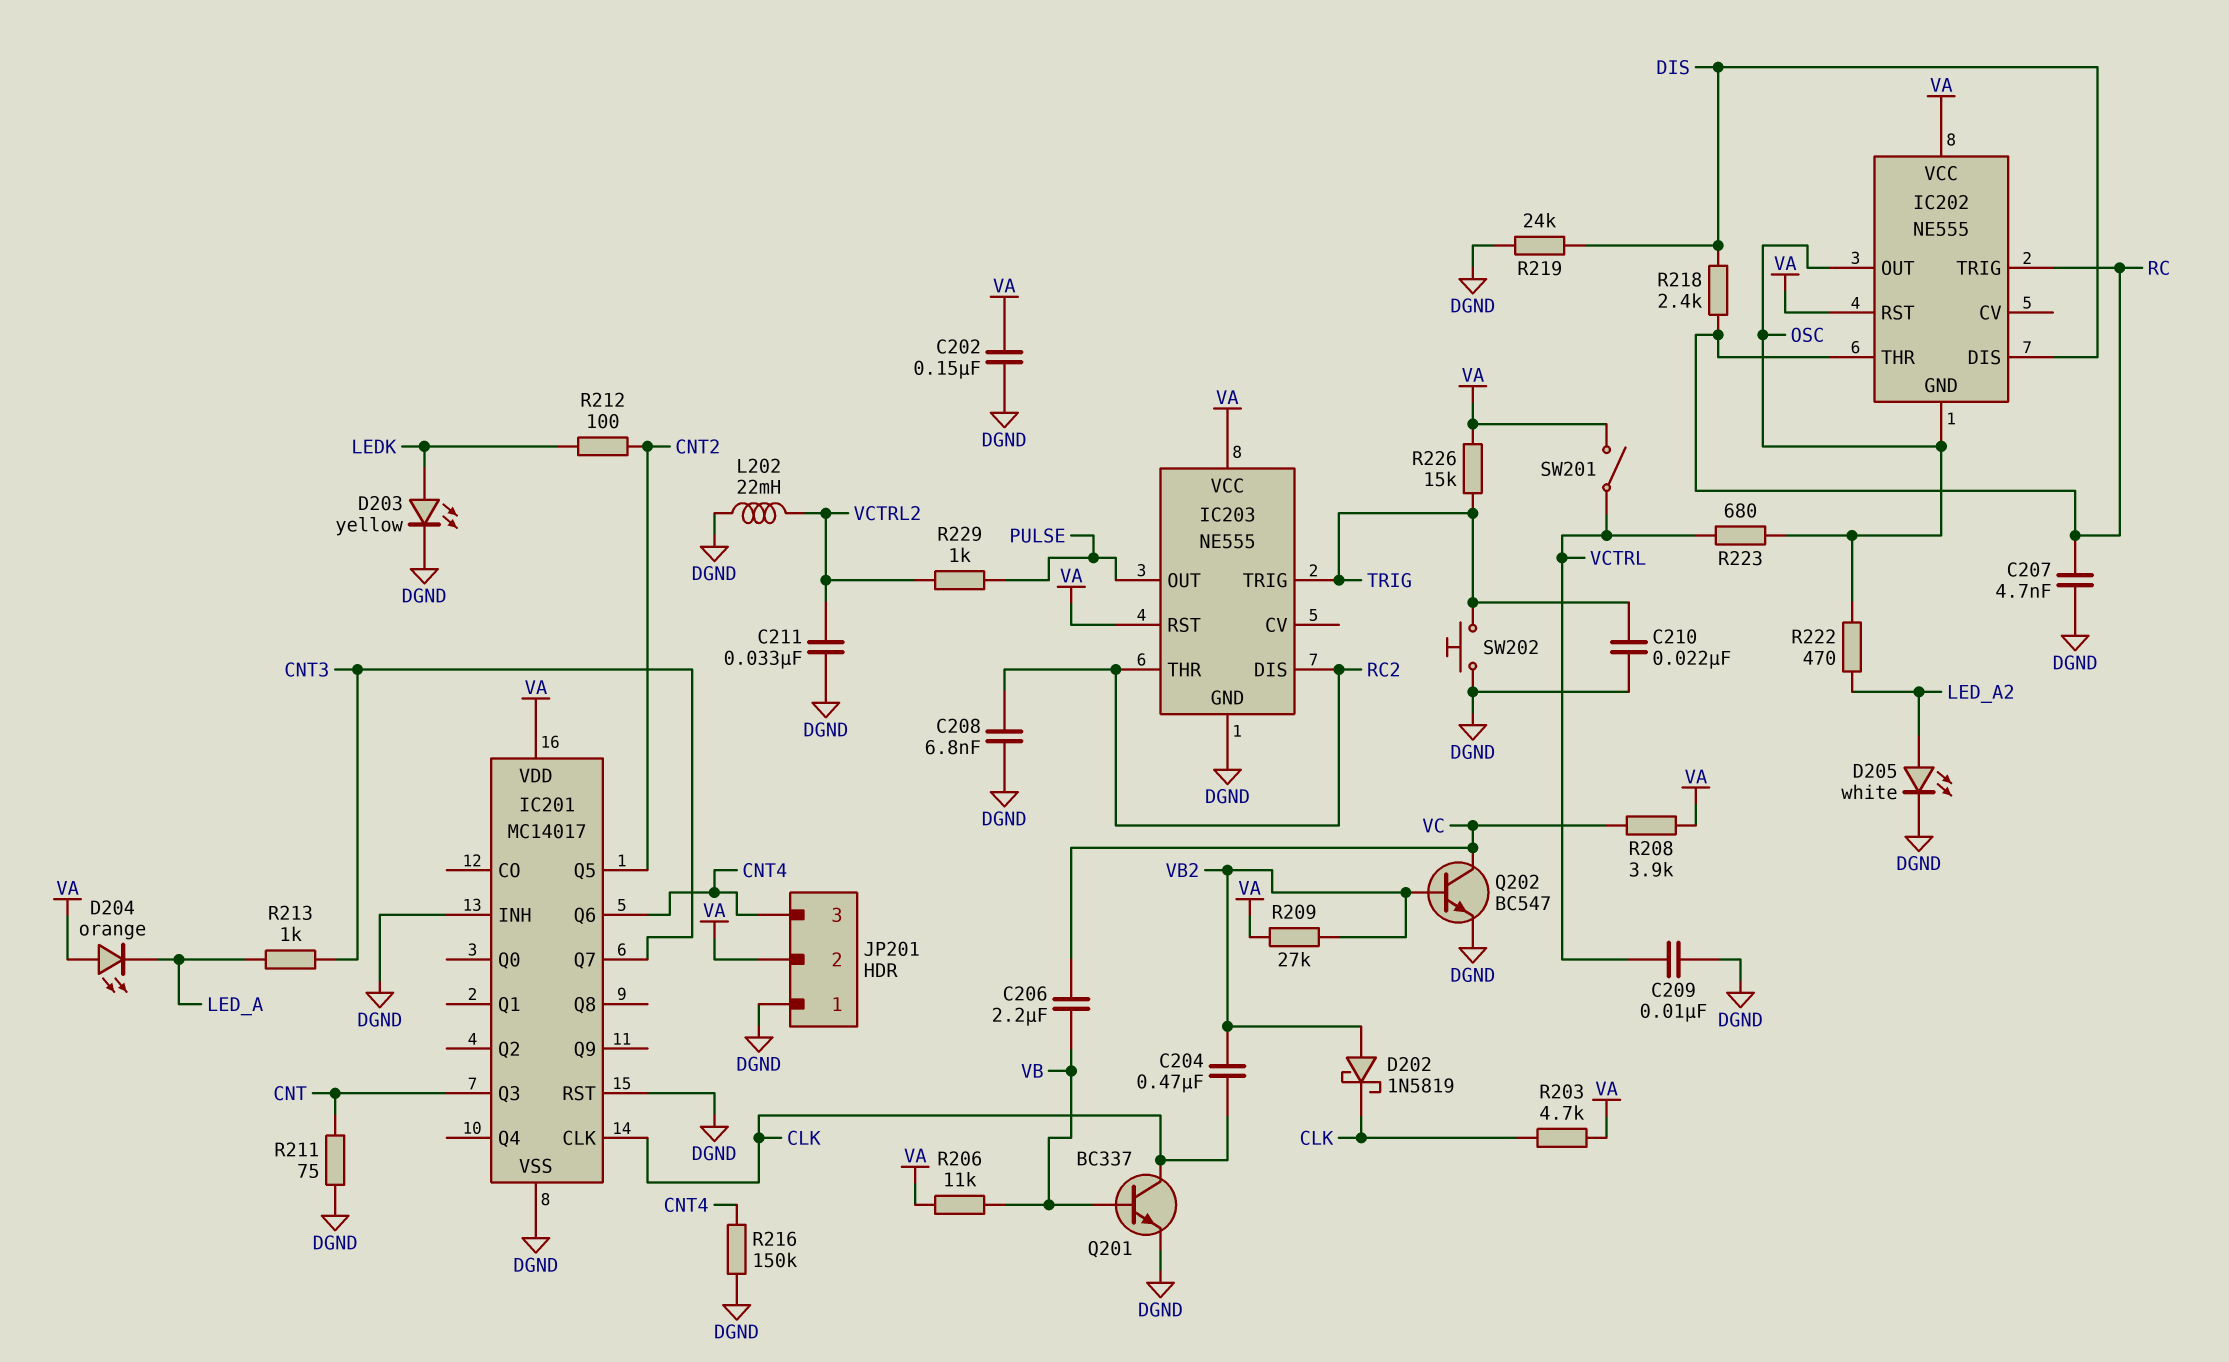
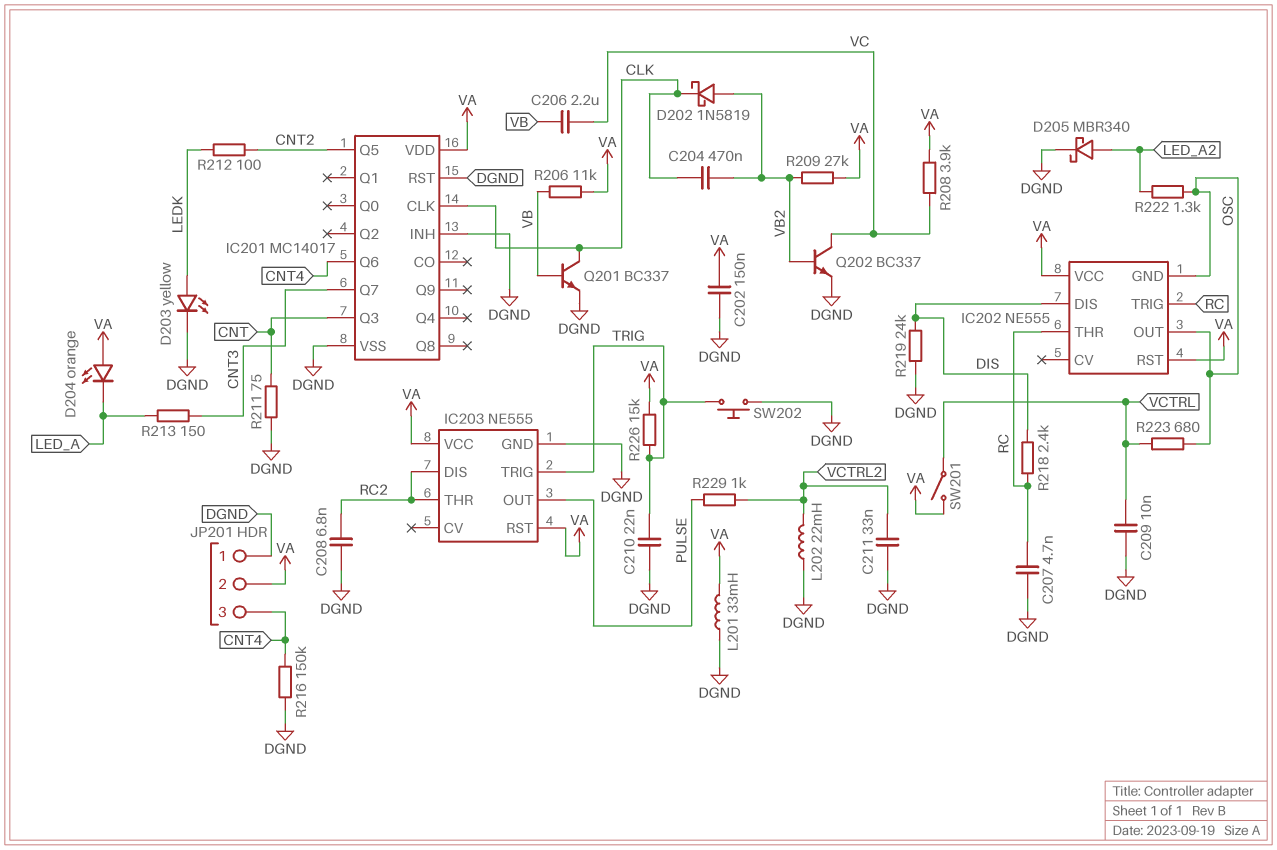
D205: LED white (A LED_A2, K DGND) -> schottky MBR340 (A LED_A2, K DGND)
L201: none -> 33mH (DGND, VA)
Q202: NPN BC547 (B VB2, C VC, E DGND) -> NPN BC337 (B VB2, C VC, E DGND)
R203: 4.7k (CLK, VA) -> none
R213: 1k (CNT3, LED_A) -> 150 (CNT3, LED_A)
R222: 470 (LED_A2, OSC) -> 1.3k (LED_A2, OSC)

